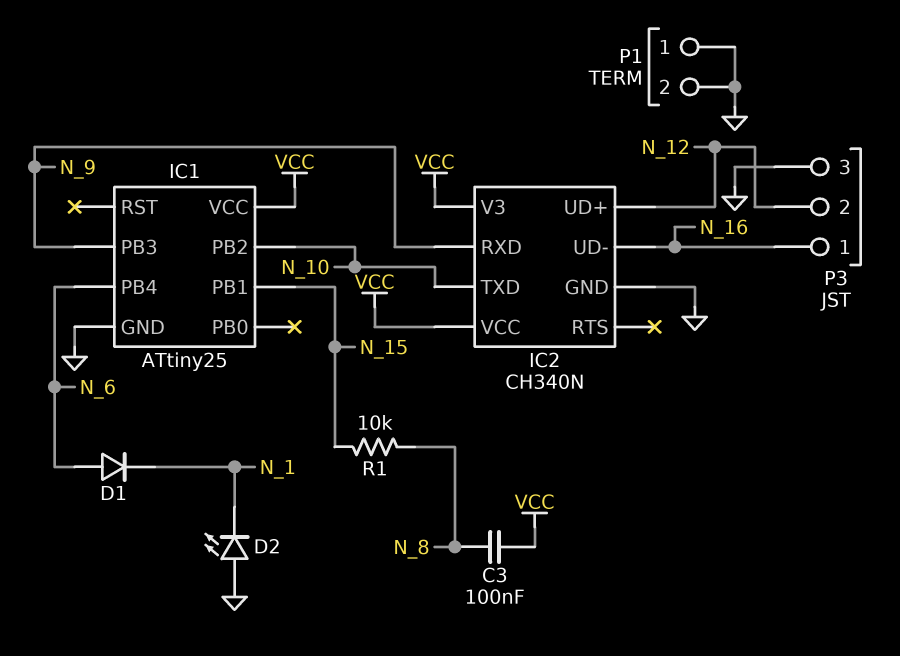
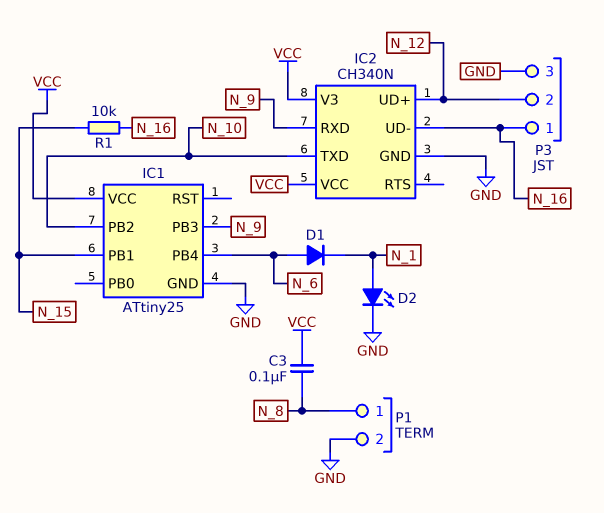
D2: LED (A GND, K N_1) -> LED (A N_1, K GND)
P1 pin 1: GND -> N_8
R1: 10k (N_8, N_15) -> 10k (N_15, N_16)

